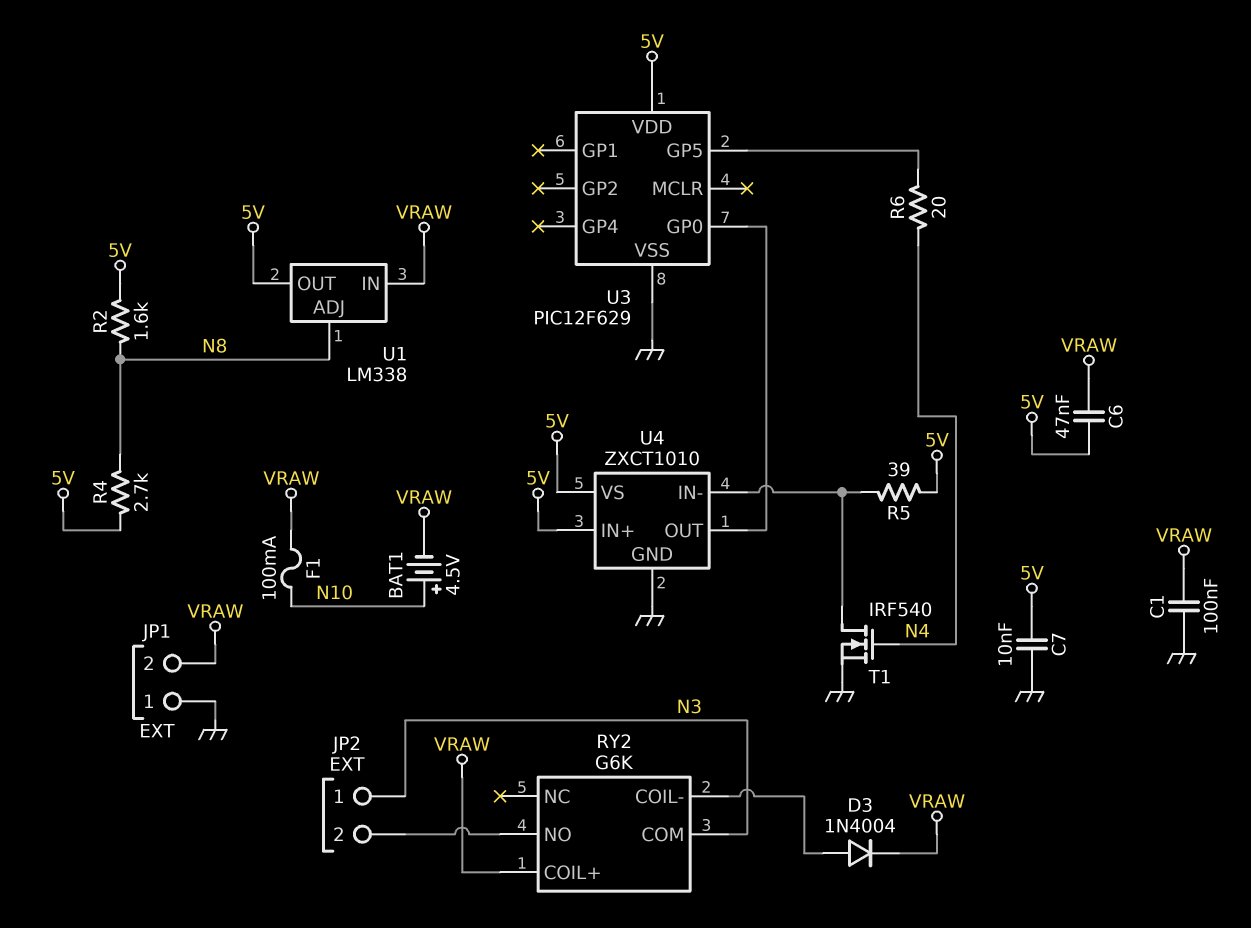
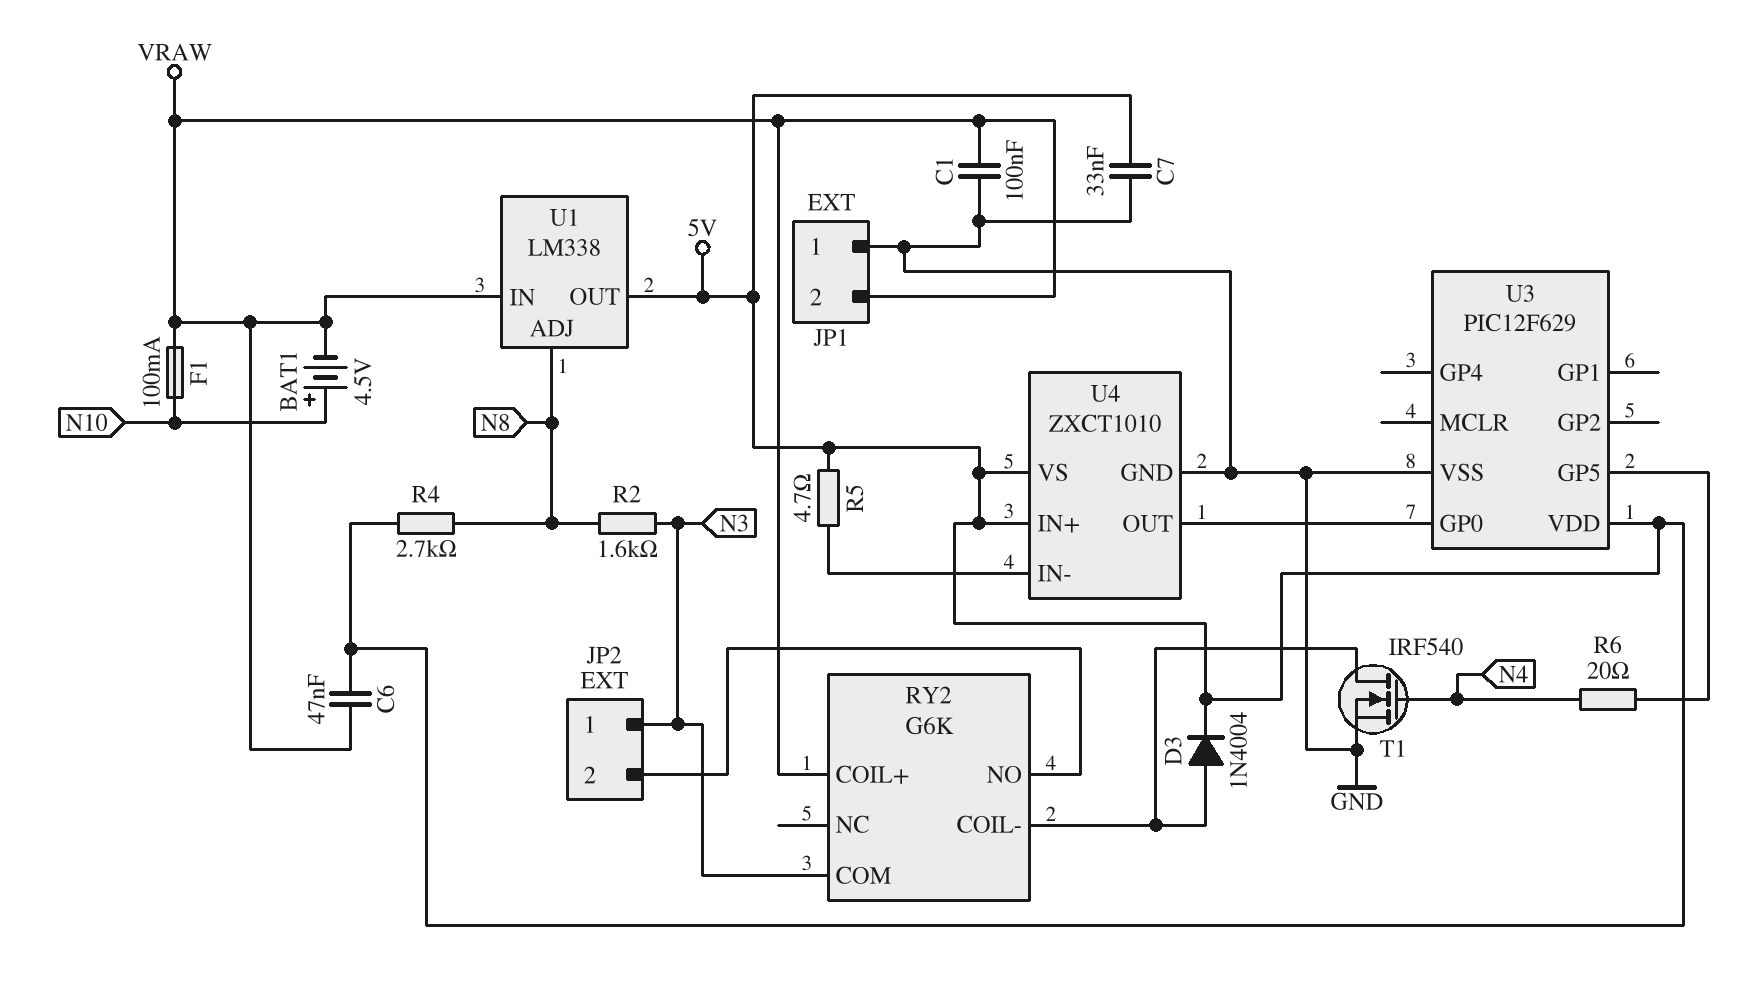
C7: 10nF (5V, GND) -> 33nF (5V, GND)
D3: diode 1N4004 (A RY2/COIL-, K VRAW) -> diode 1N4004 (A RY2/COIL-, K 5V)
R2: 1.6k (5V, N8) -> 1.6k (N3, N8)
R5: 39 (5V, U4/IN-) -> 4.7 (5V, U4/IN-)
T1: NMOS IRF540 (G N4, D U4/IN-, S GND) -> NMOS IRF540 (G N4, D RY2/COIL-, S GND)

